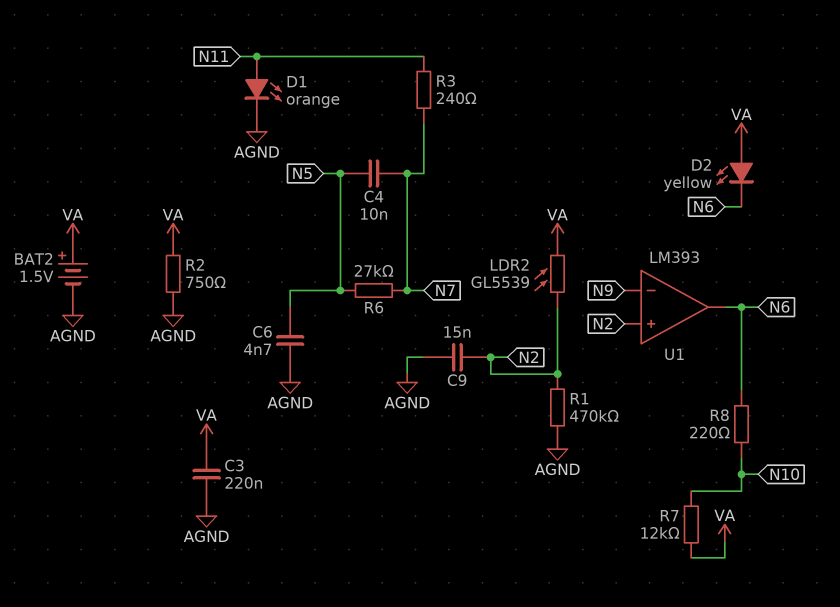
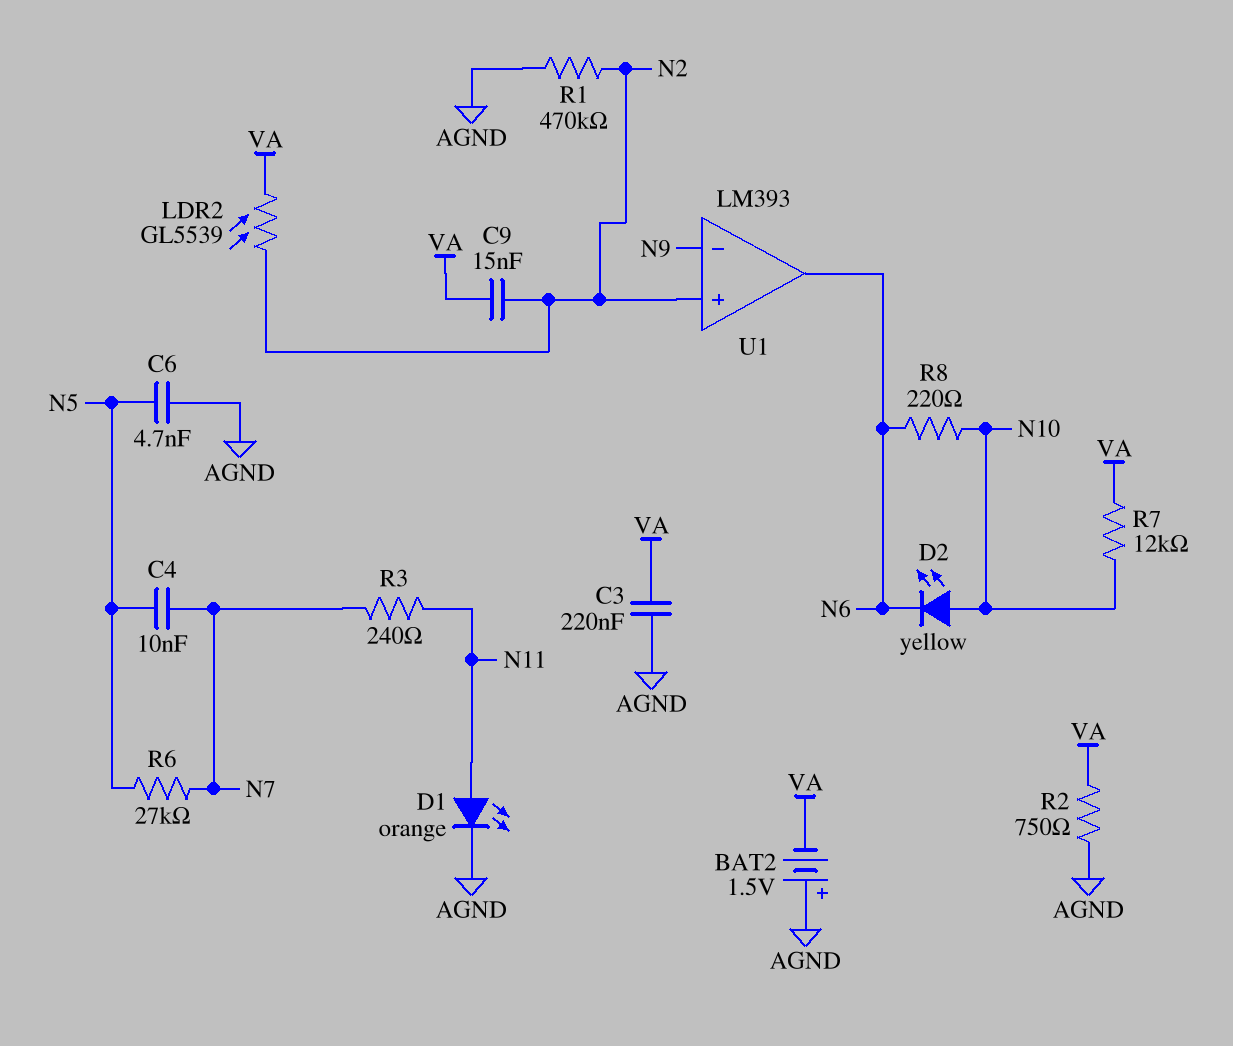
BAT2: 1.5V (plus VA, minus AGND) -> 1.5V (plus AGND, minus VA)
C9: 15nF (AGND, N2) -> 15nF (N2, VA)
D2: LED yellow (A VA, K N6) -> LED yellow (A N10, K N6)

